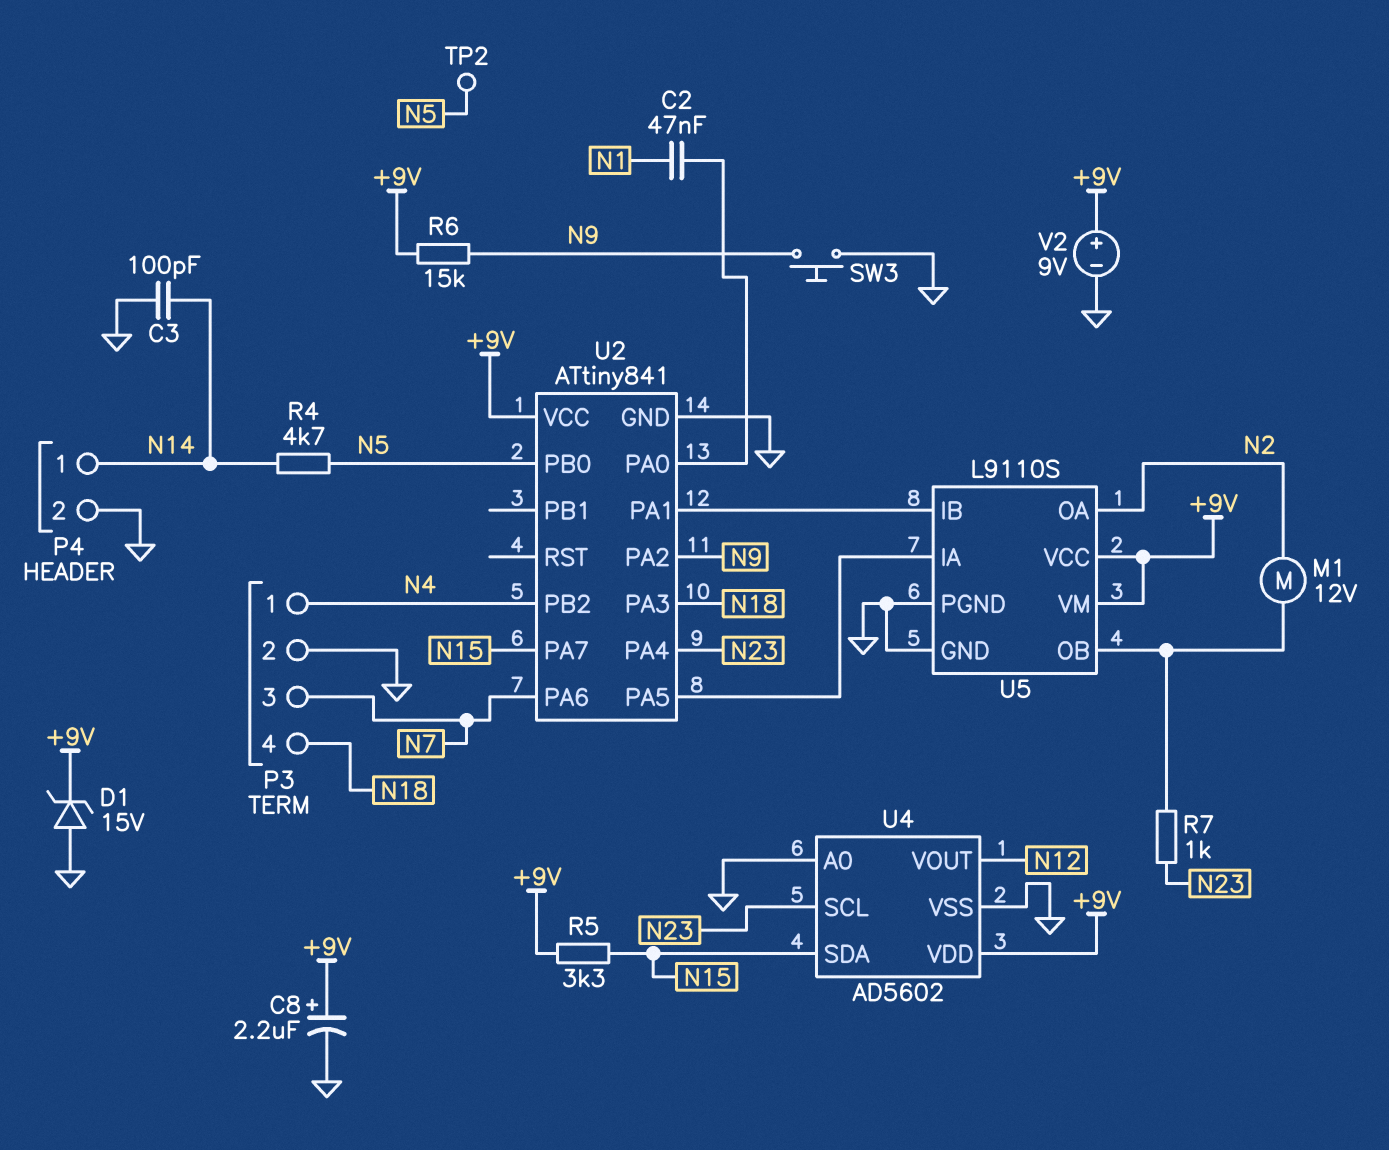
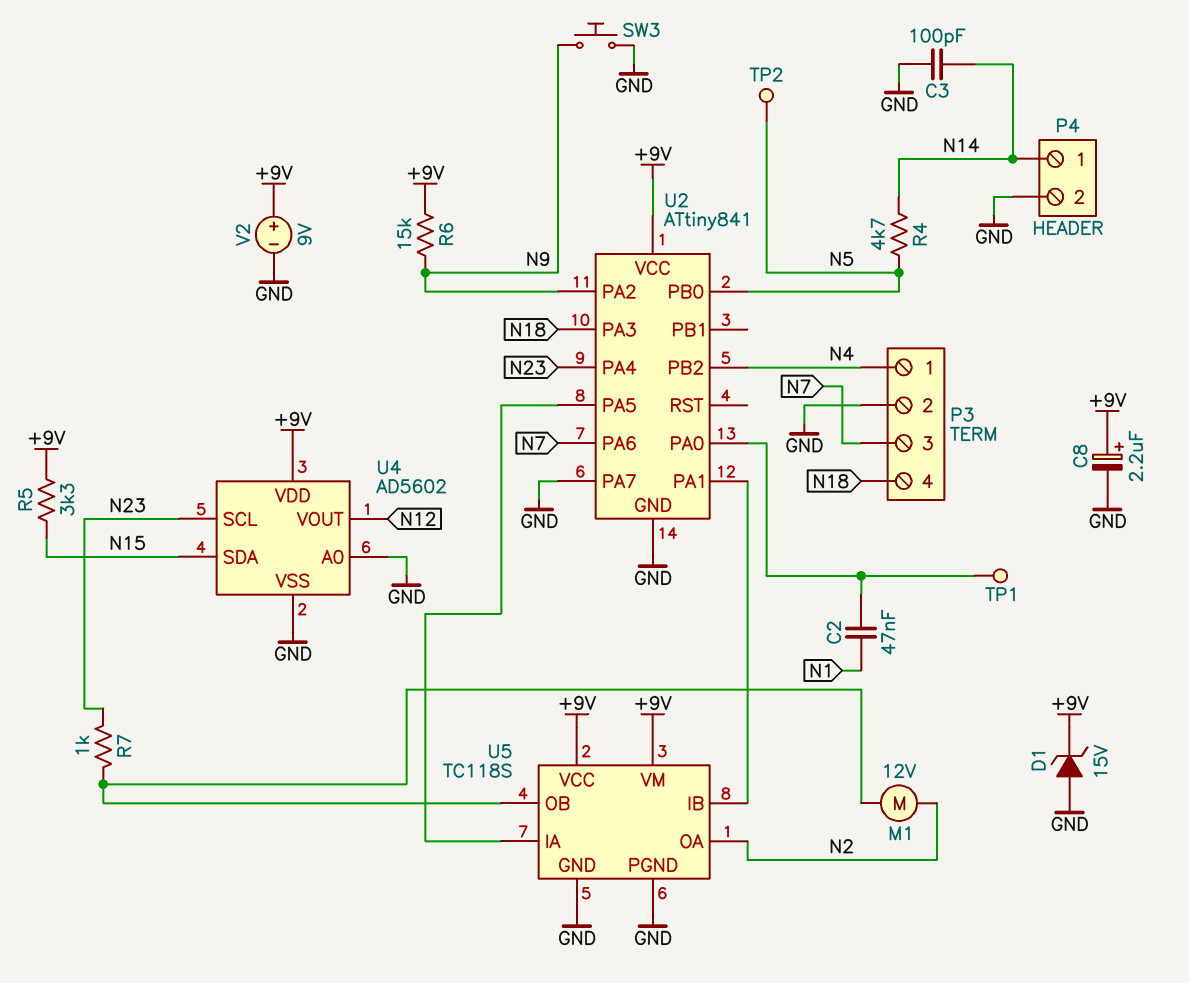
TP1: none -> test point (U2/PA0)
U2 pin PA7: N15 -> GND
U5: L9110S -> TC118S

